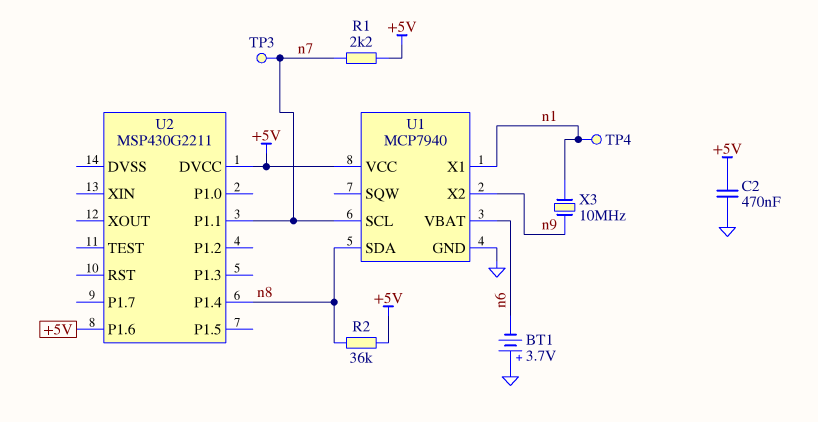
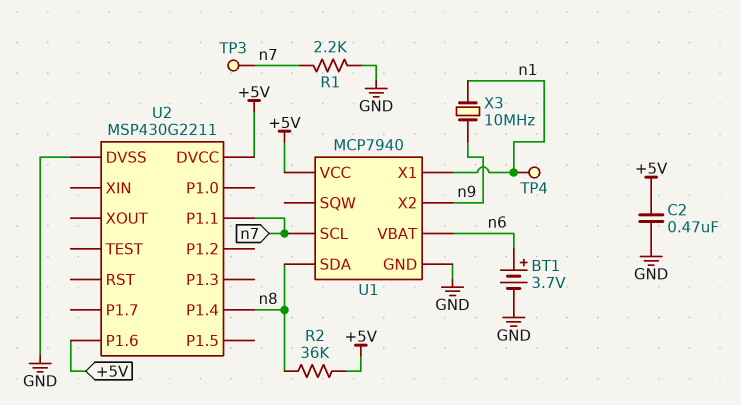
BT1: 3.7V (plus GND, minus n6) -> 3.7V (plus n6, minus GND)
R1: 2.2k (+5V, n7) -> 2.2k (GND, n7)
U2 pin DVSS: none -> GND

